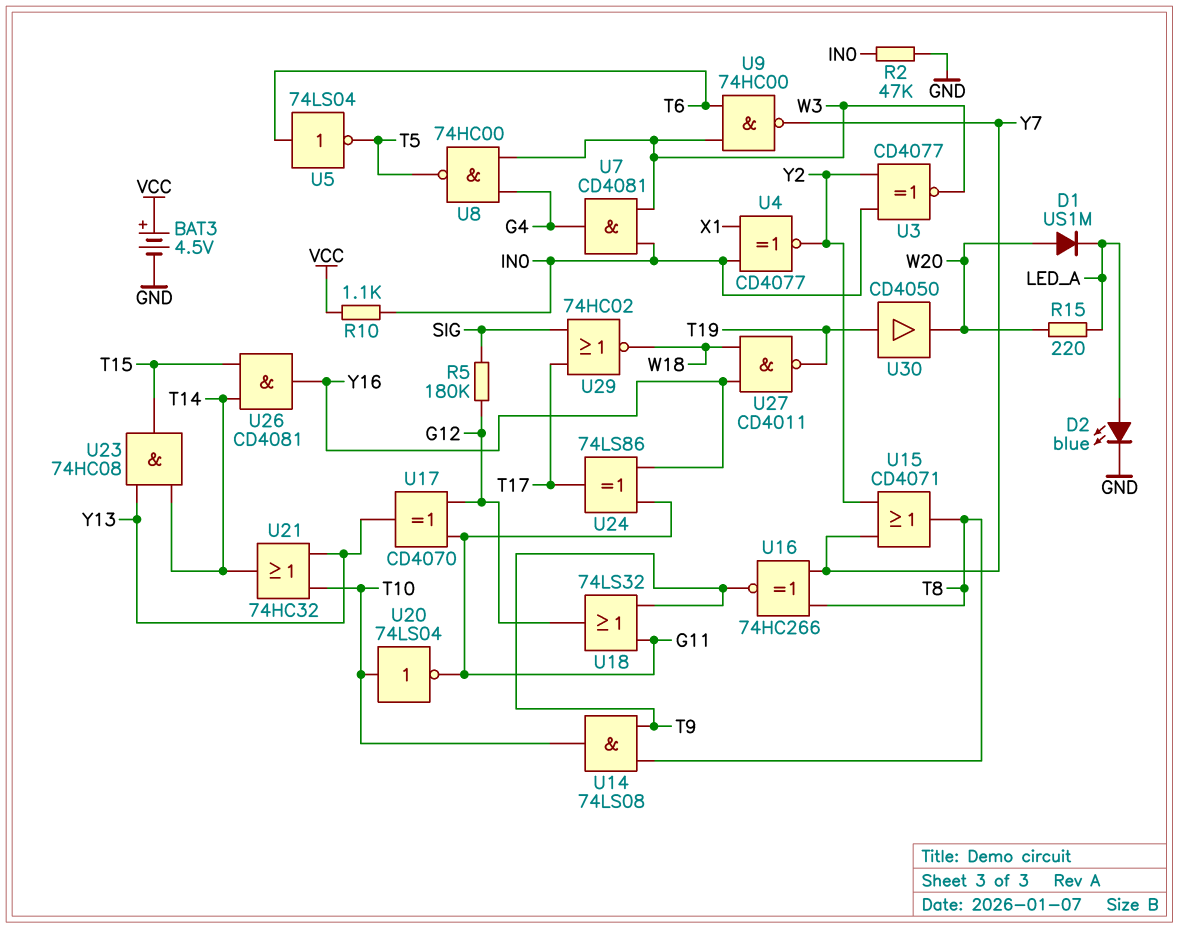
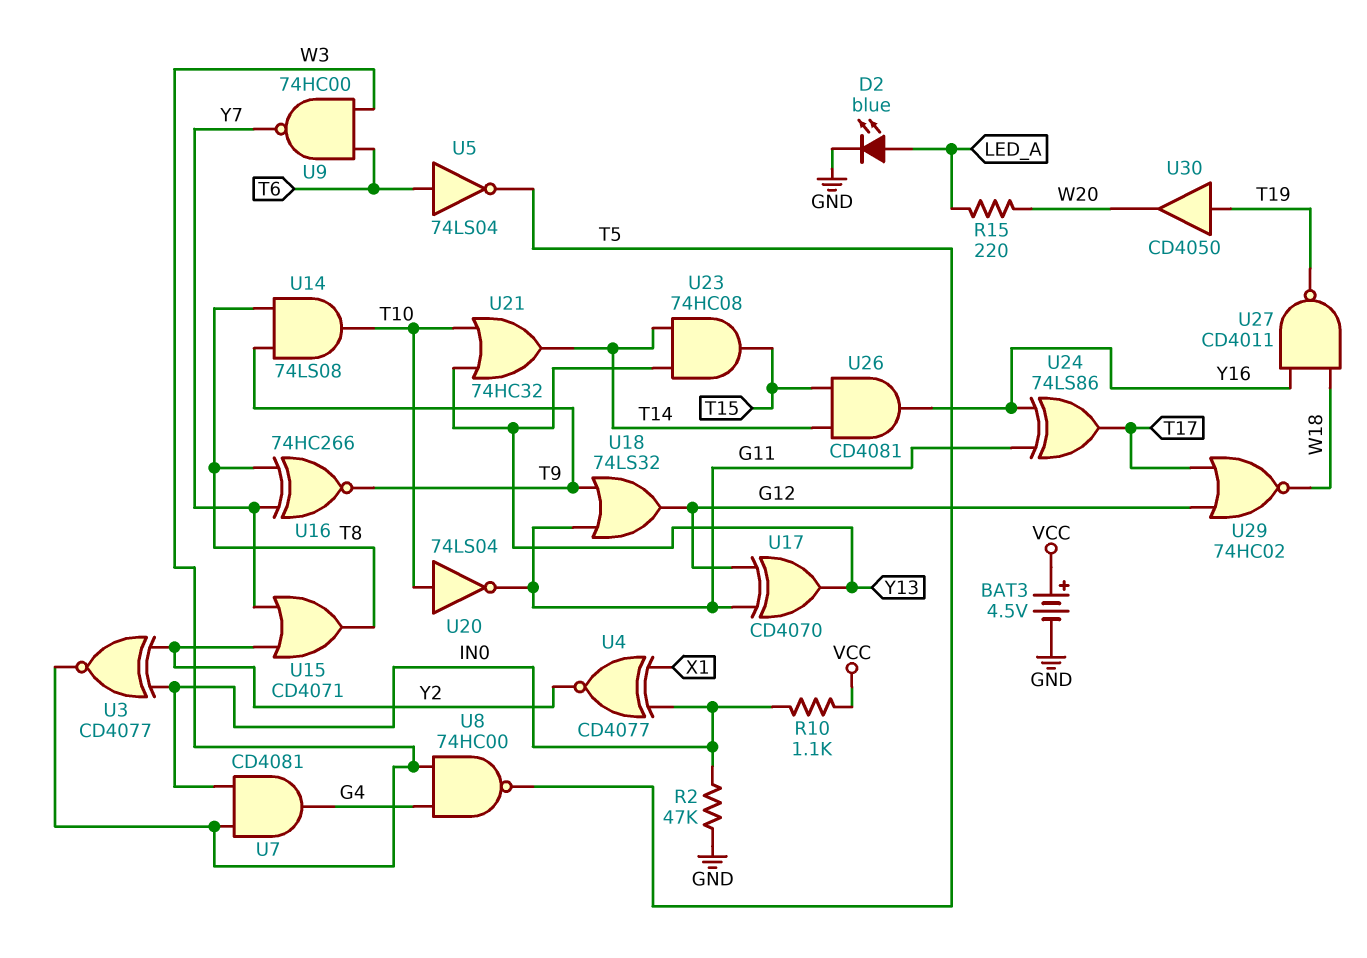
D1: diode US1M (A W20, K LED_A) -> none
R5: 180k (G12, SIG) -> none
U29: NOR 74HC02 (in SIG, in T17, out W18) -> NOR 74HC02 (in G12, in T17, out W18)

